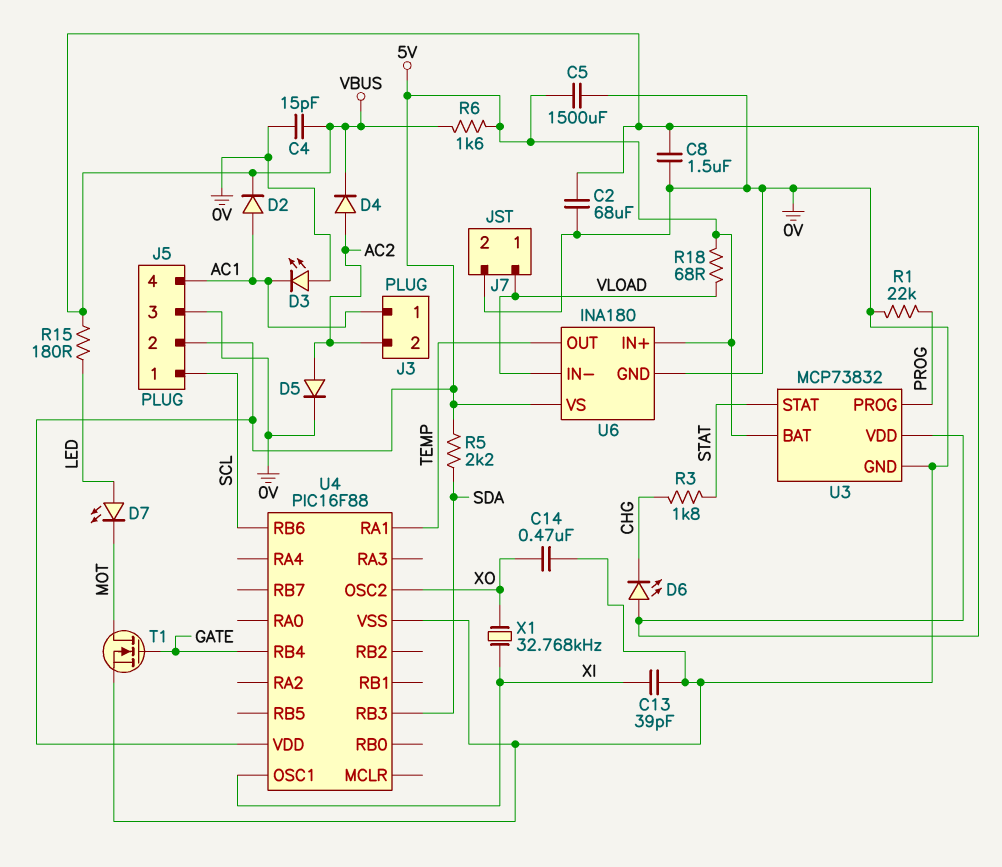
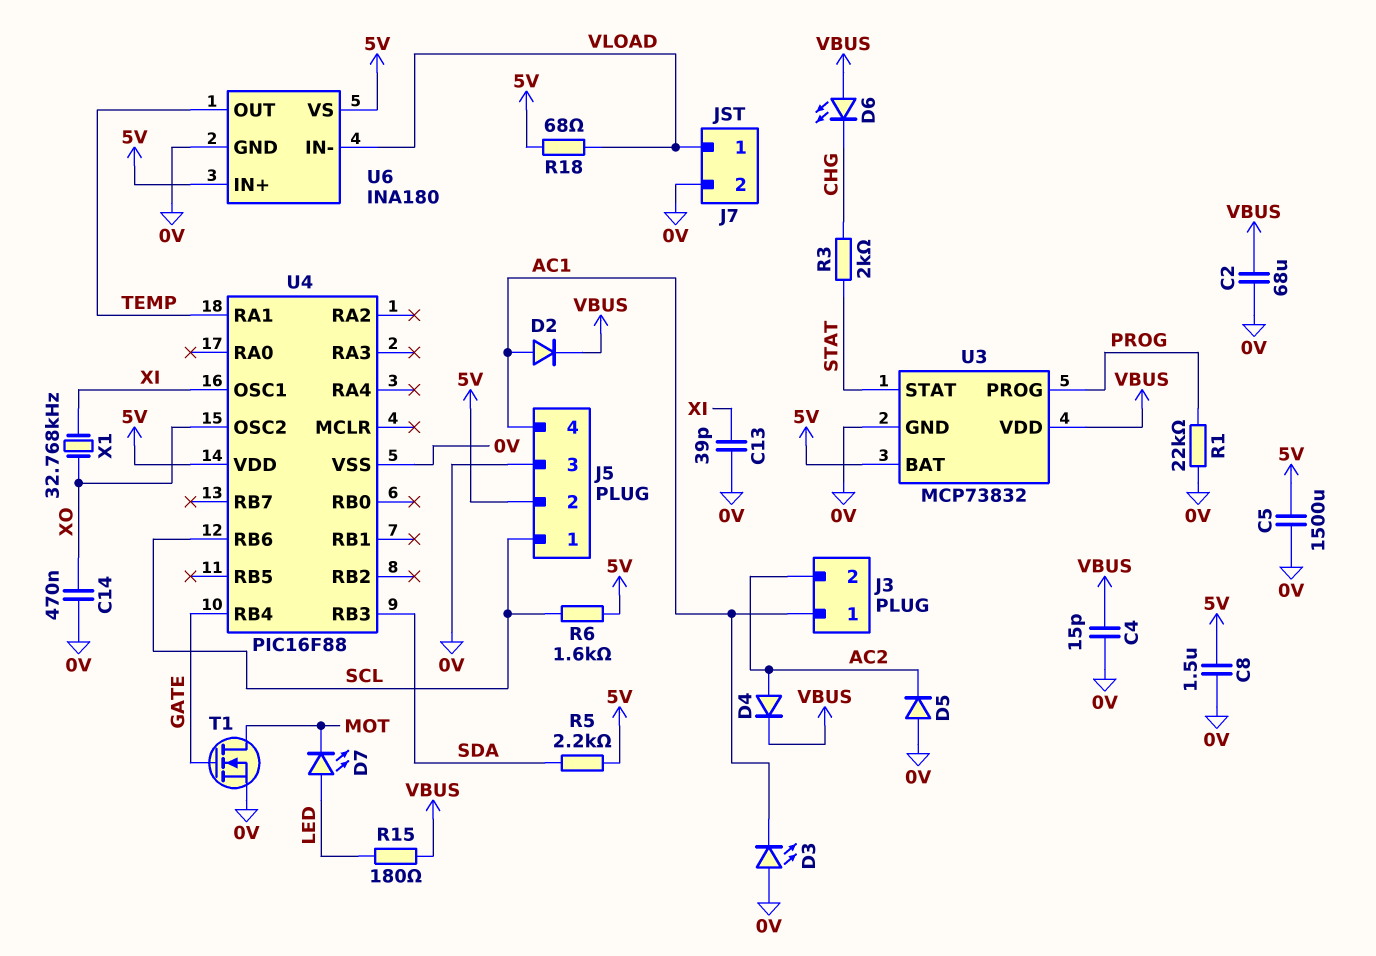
C8: 1.5uF (0V, VBUS) -> 1.5uF (0V, 5V)
D5: diode (A AC2, K 0V) -> diode (A 0V, K AC2)
R3: 1.8k (CHG, STAT) -> 2k (CHG, STAT)
R6: 1.6k (5V, VBUS) -> 1.6k (5V, SCL)

